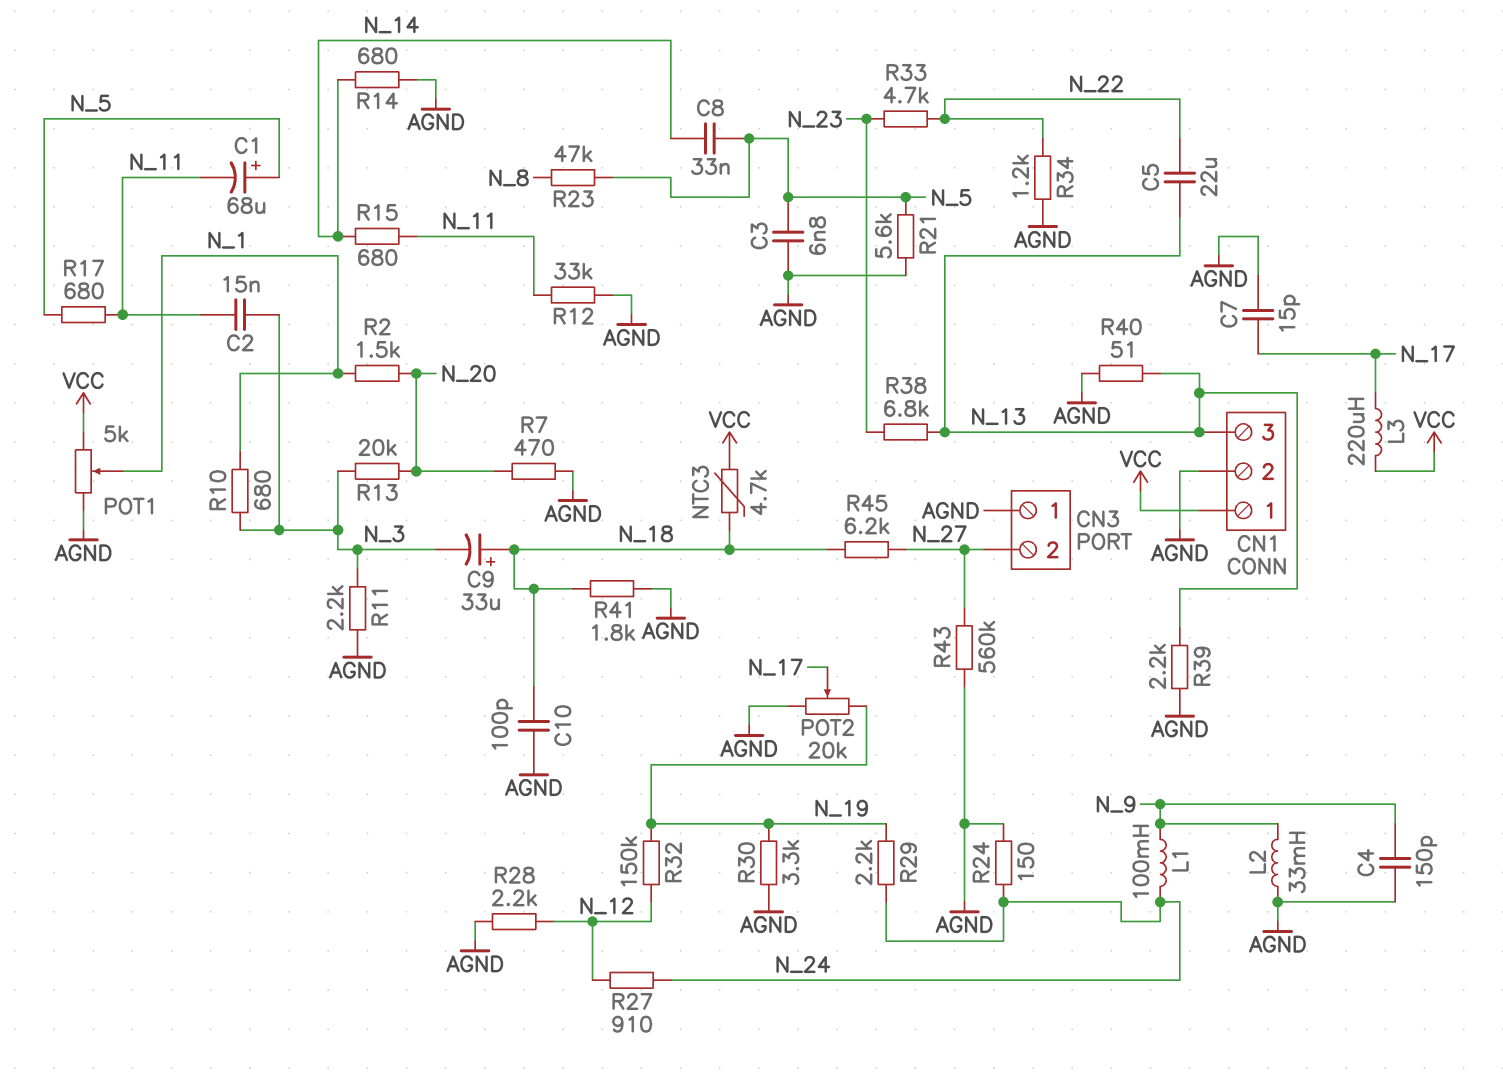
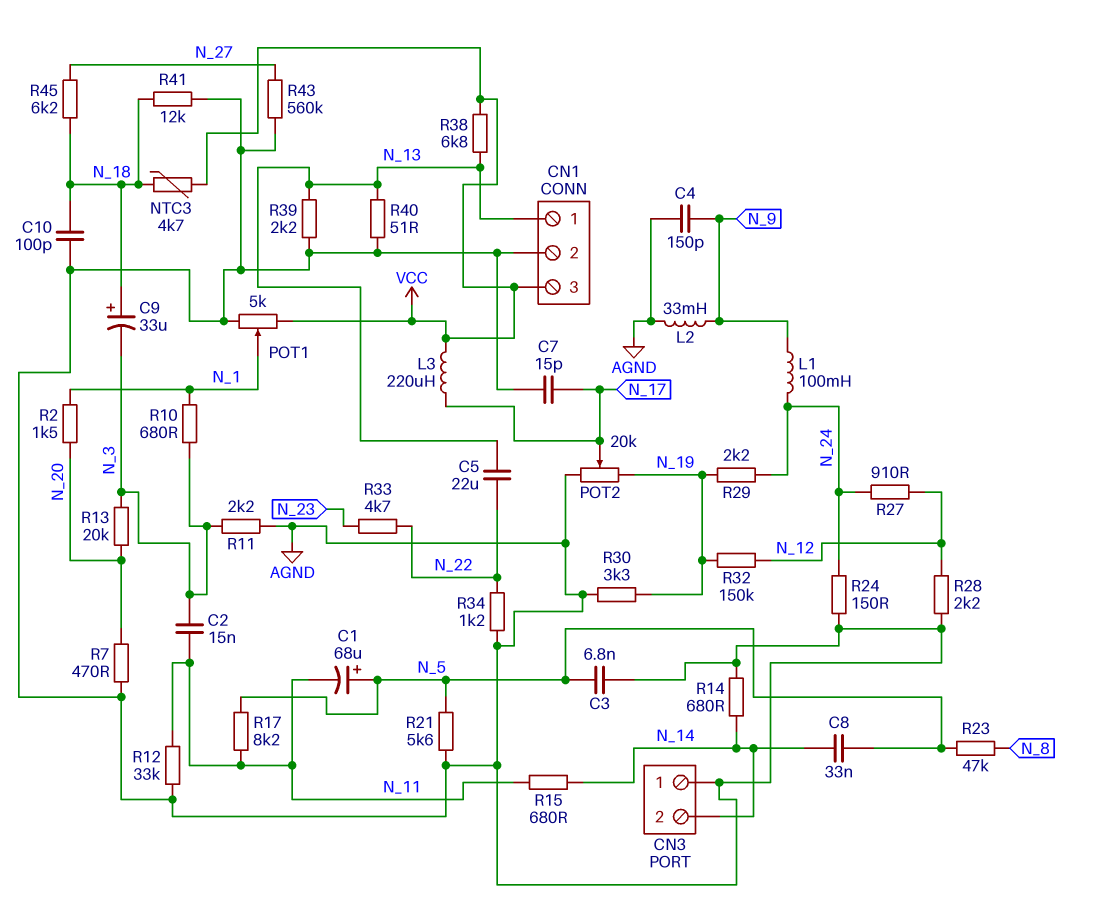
CN1 pin 1: VCC -> N_13
CN1 pin 3: N_13 -> VCC
CN3 pin 2: N_27 -> N_14
R17: 680 (N_5, N_11) -> 8.2k (N_5, N_11)
R38: 6.8k (N_13, N_23) -> 6.8k (N_13, VCC)
R41: 1.8k (AGND, N_18) -> 12k (AGND, N_18)

